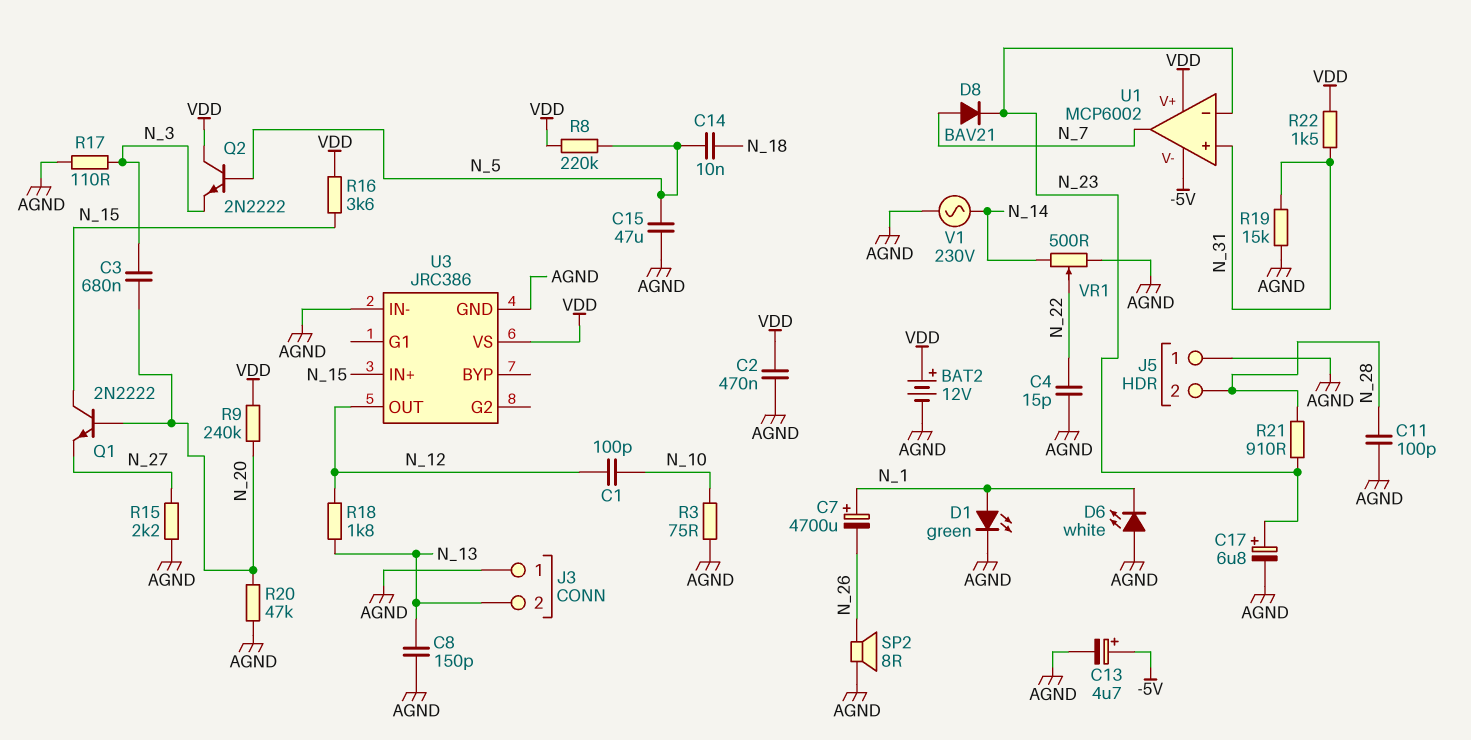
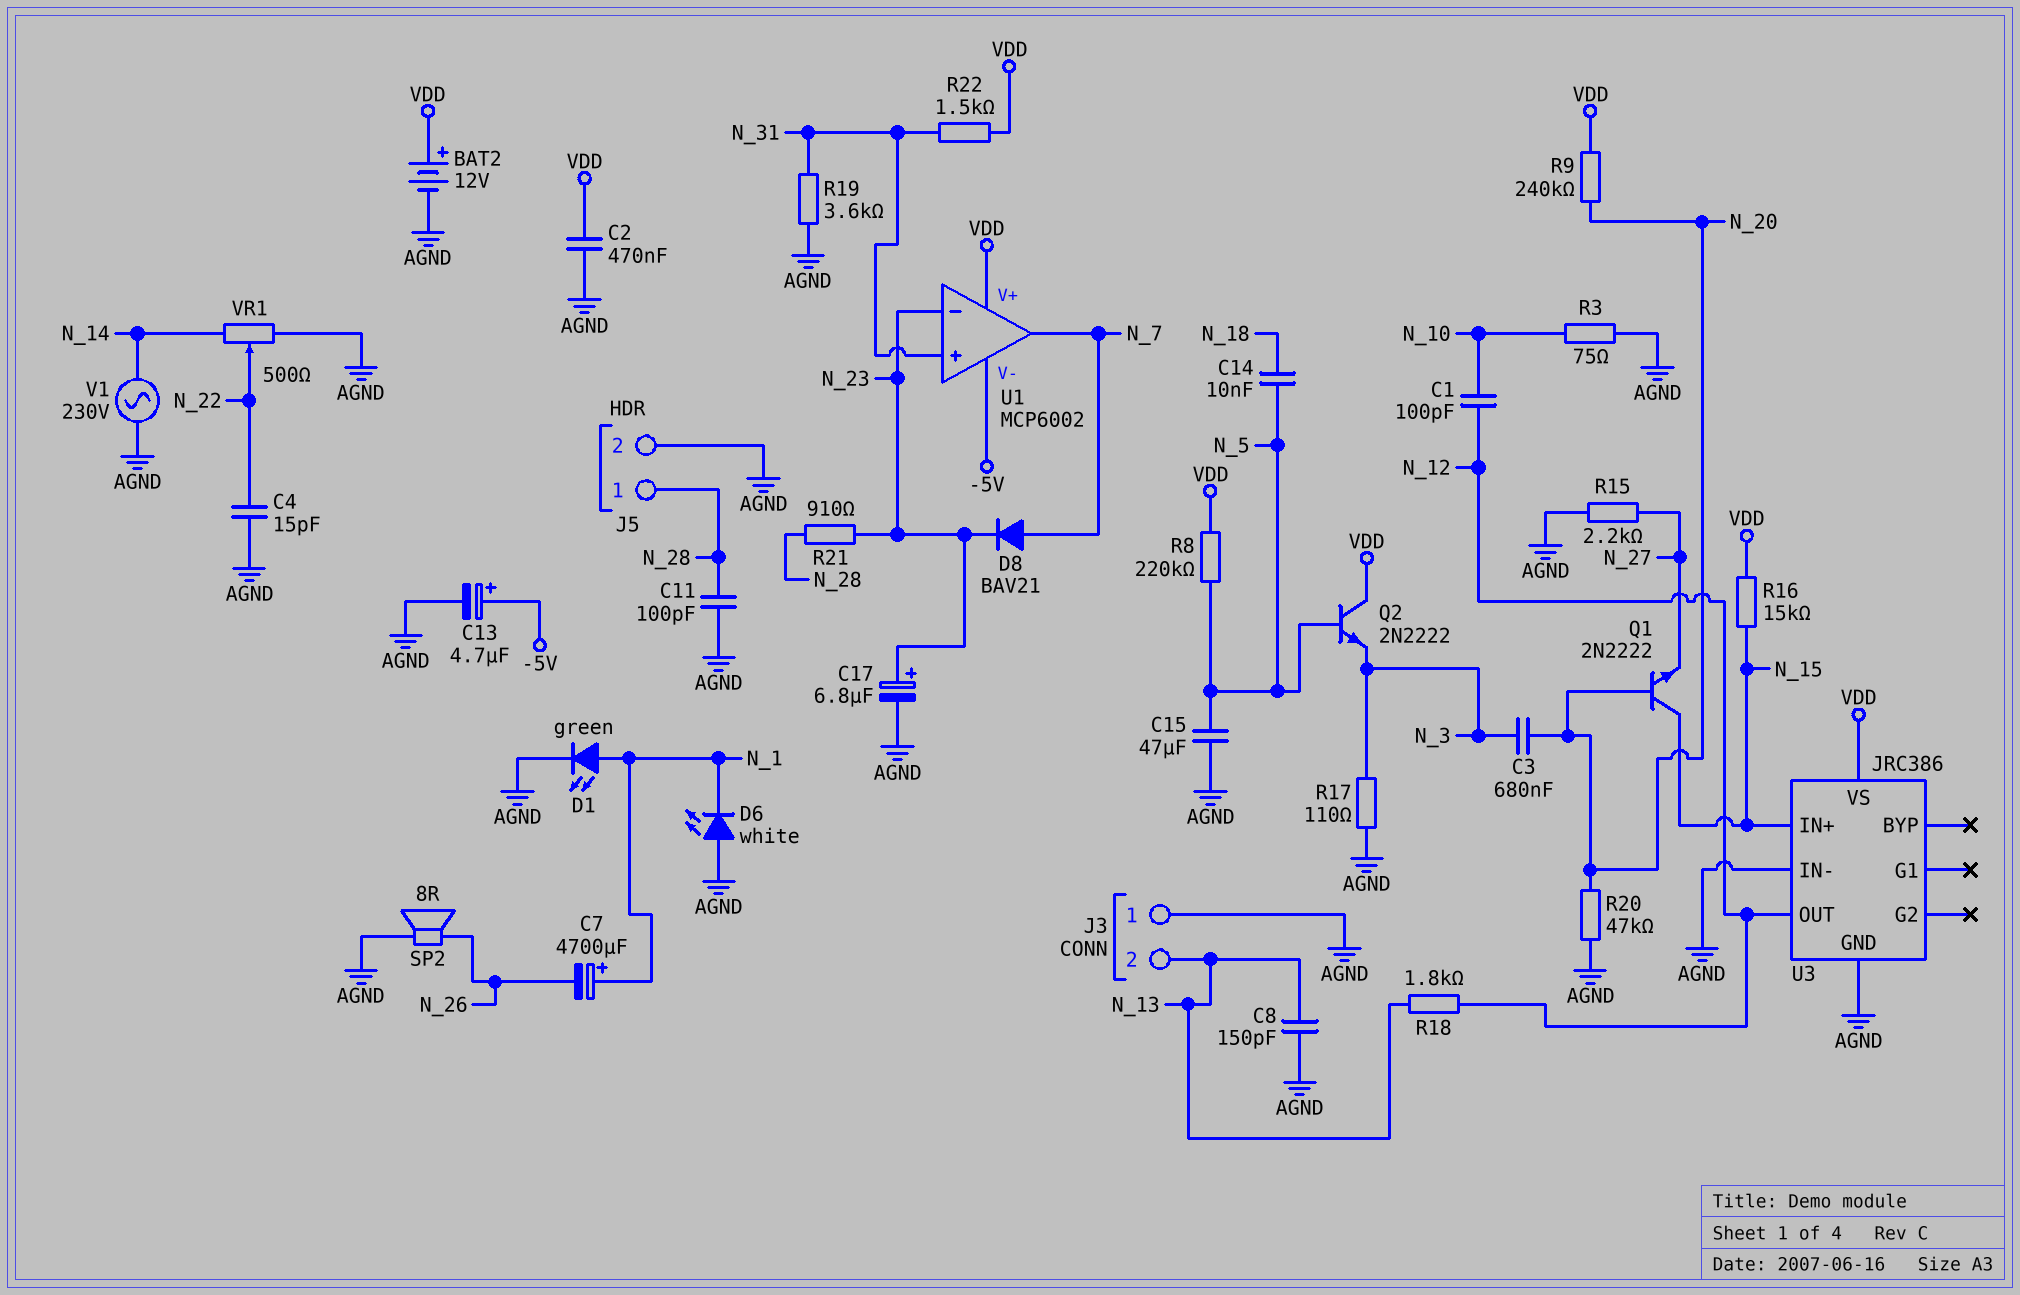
J5 pin 1: AGND -> N_28
J5 pin 2: N_28 -> AGND
R16: 3.6k (N_15, VDD) -> 15k (N_15, VDD)
R19: 15k (AGND, N_31) -> 3.6k (AGND, N_31)

